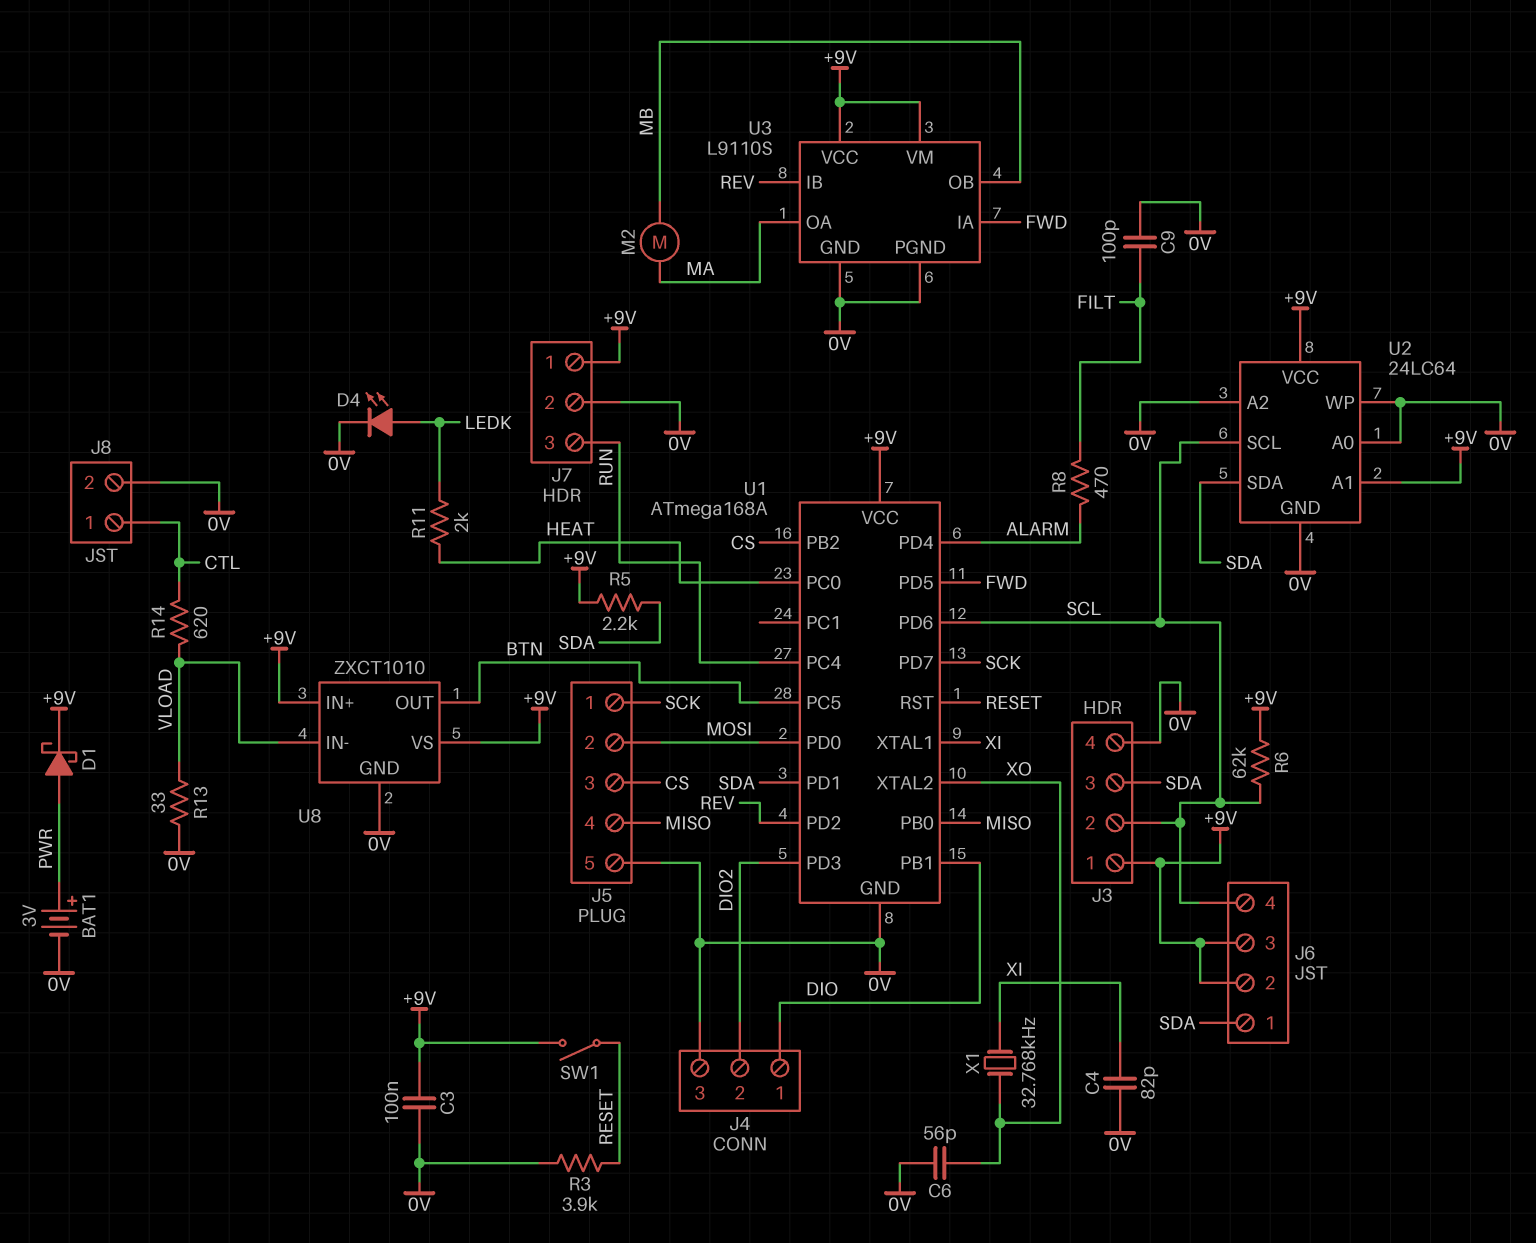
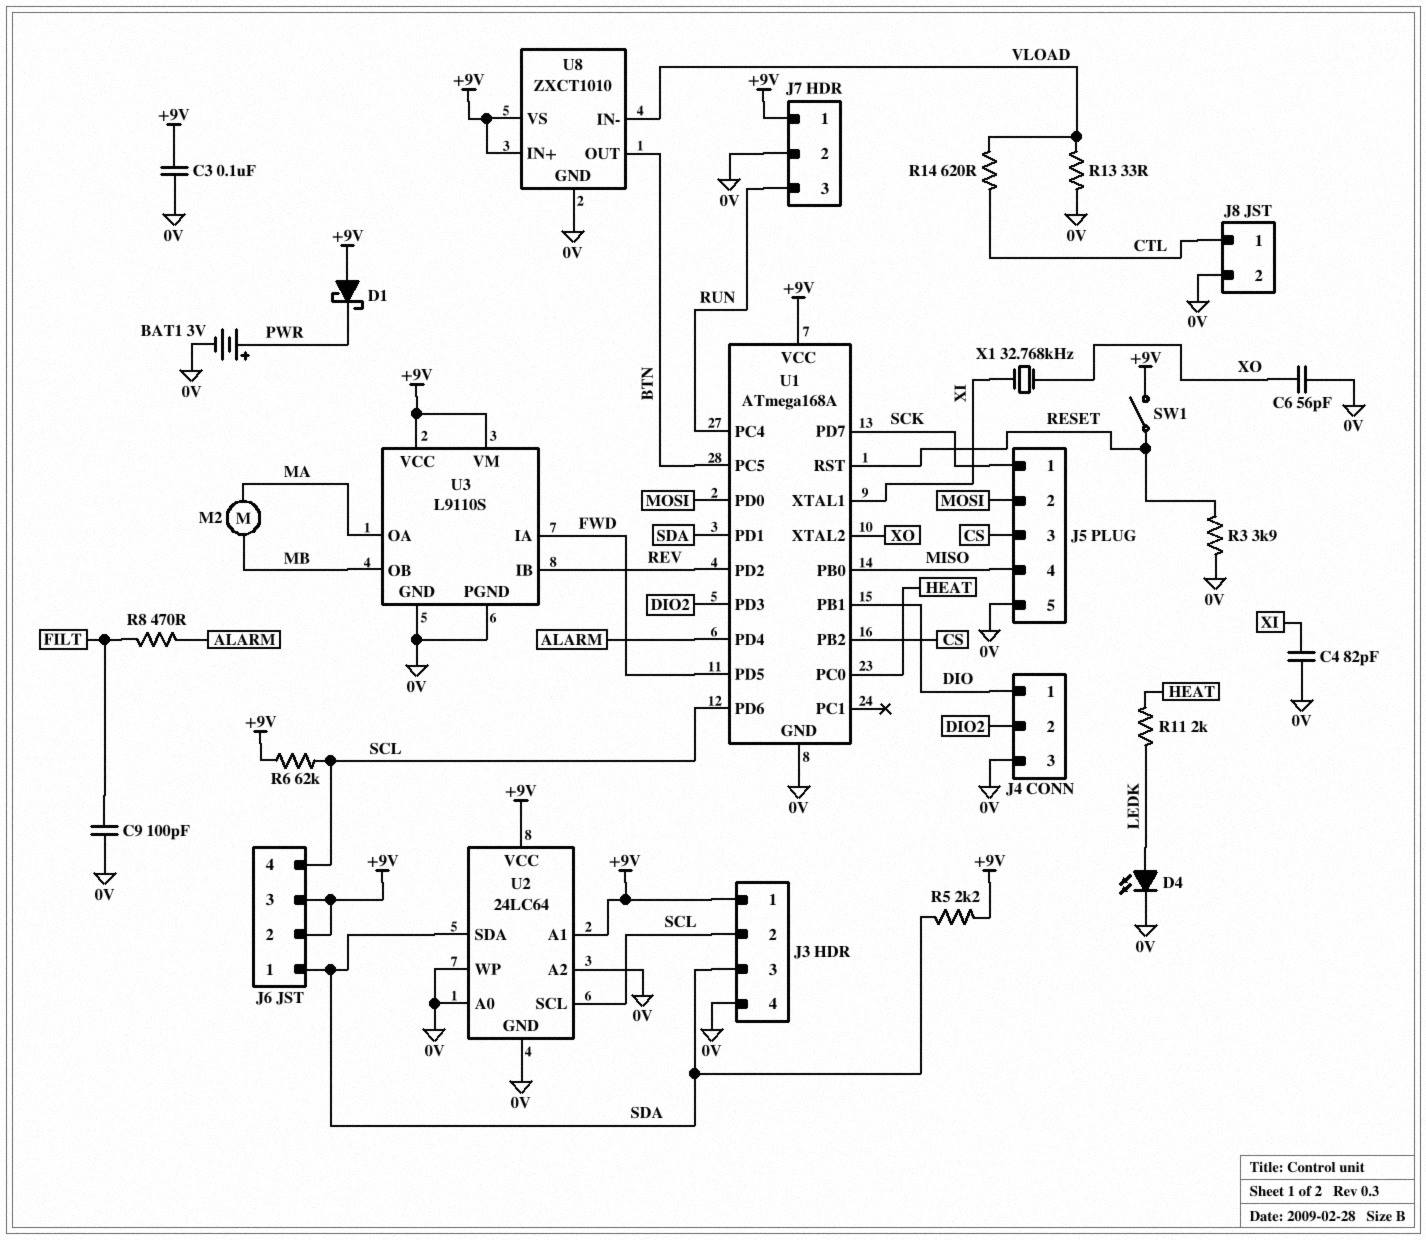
D1: schottky (A PWR, K +9V) -> schottky (A +9V, K PWR)

